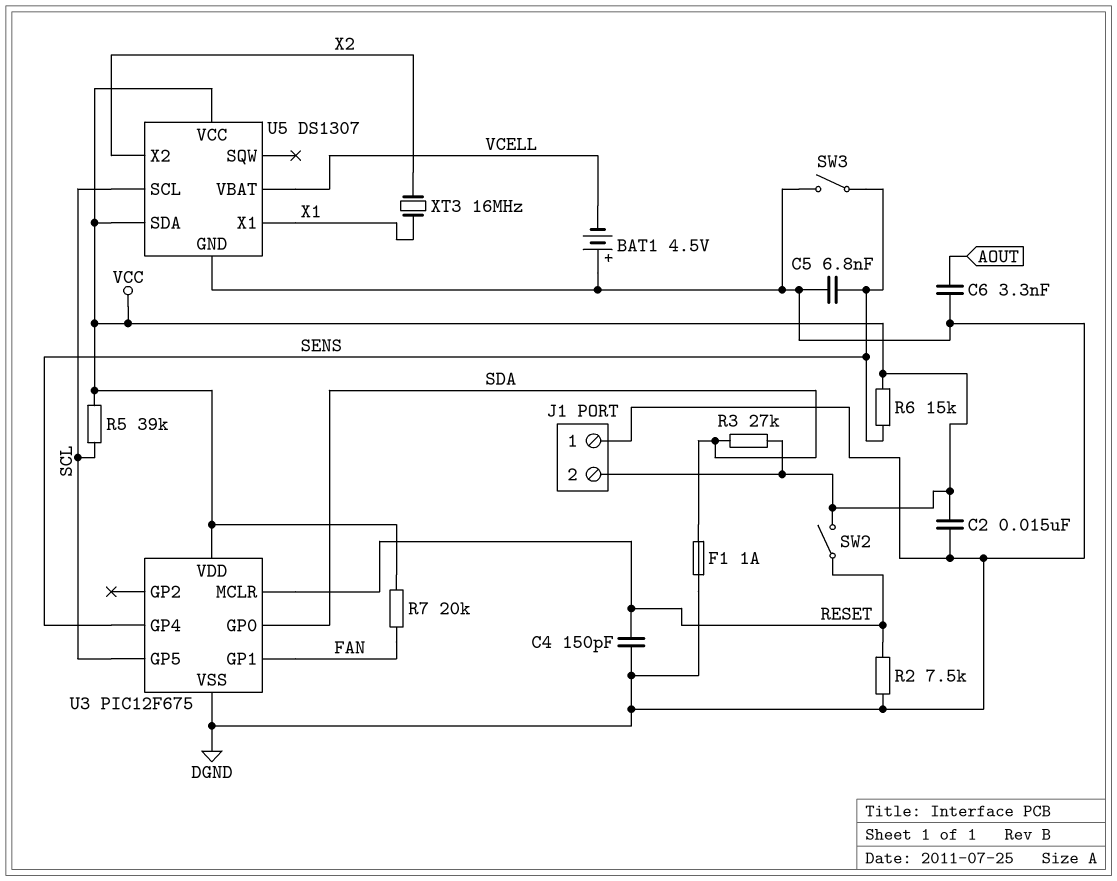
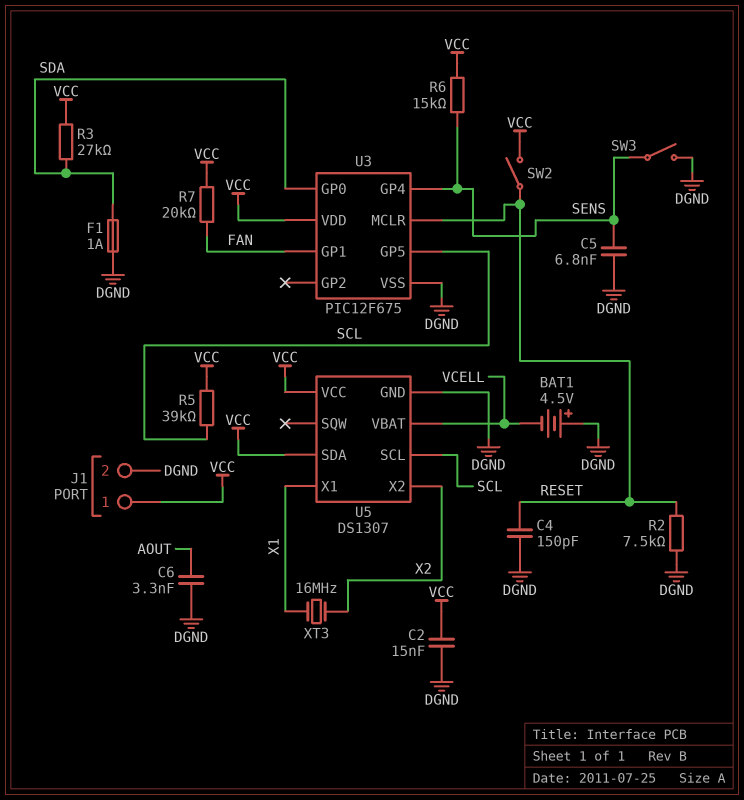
J1 pin 1: DGND -> VCC
J1 pin 2: VCC -> DGND

